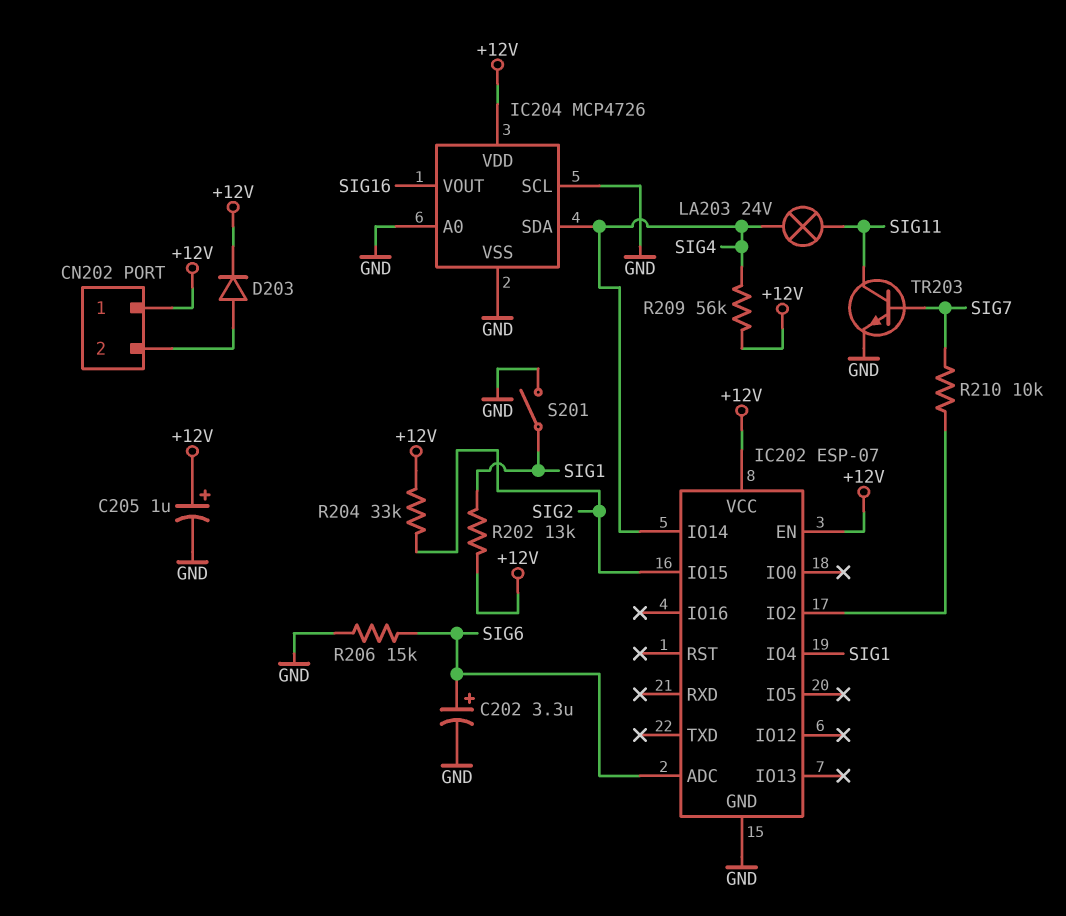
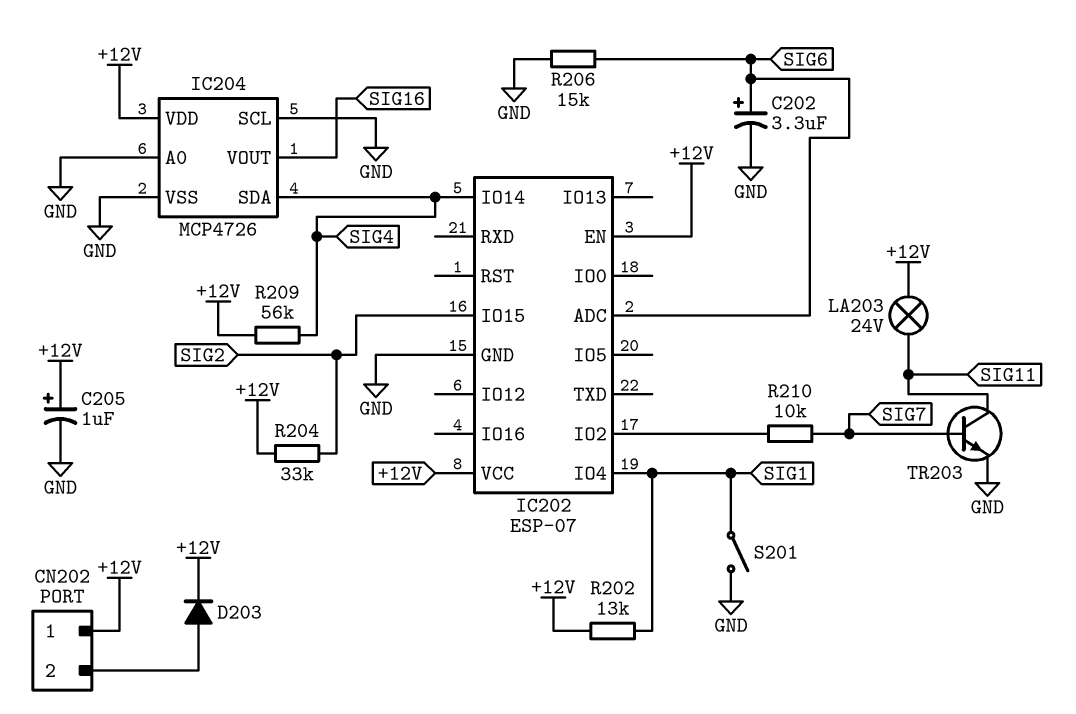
LA203: lamp 24V (SIG4, SIG11) -> lamp 24V (+12V, SIG11)

